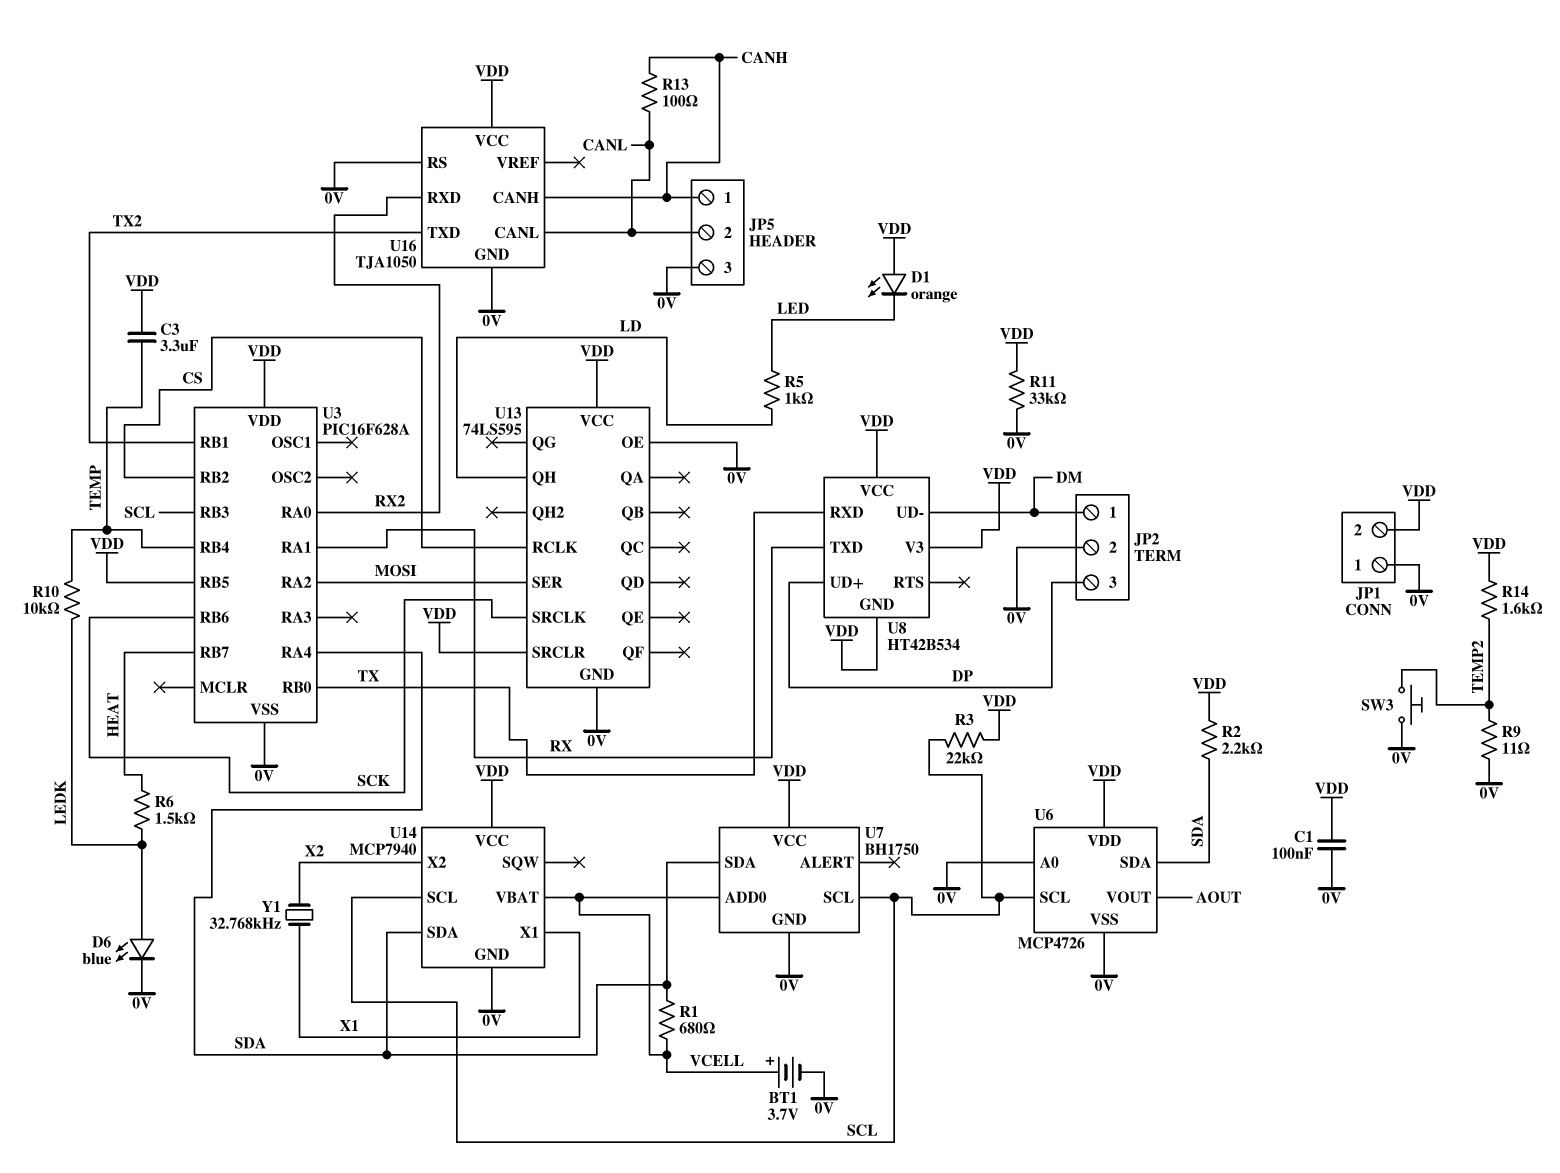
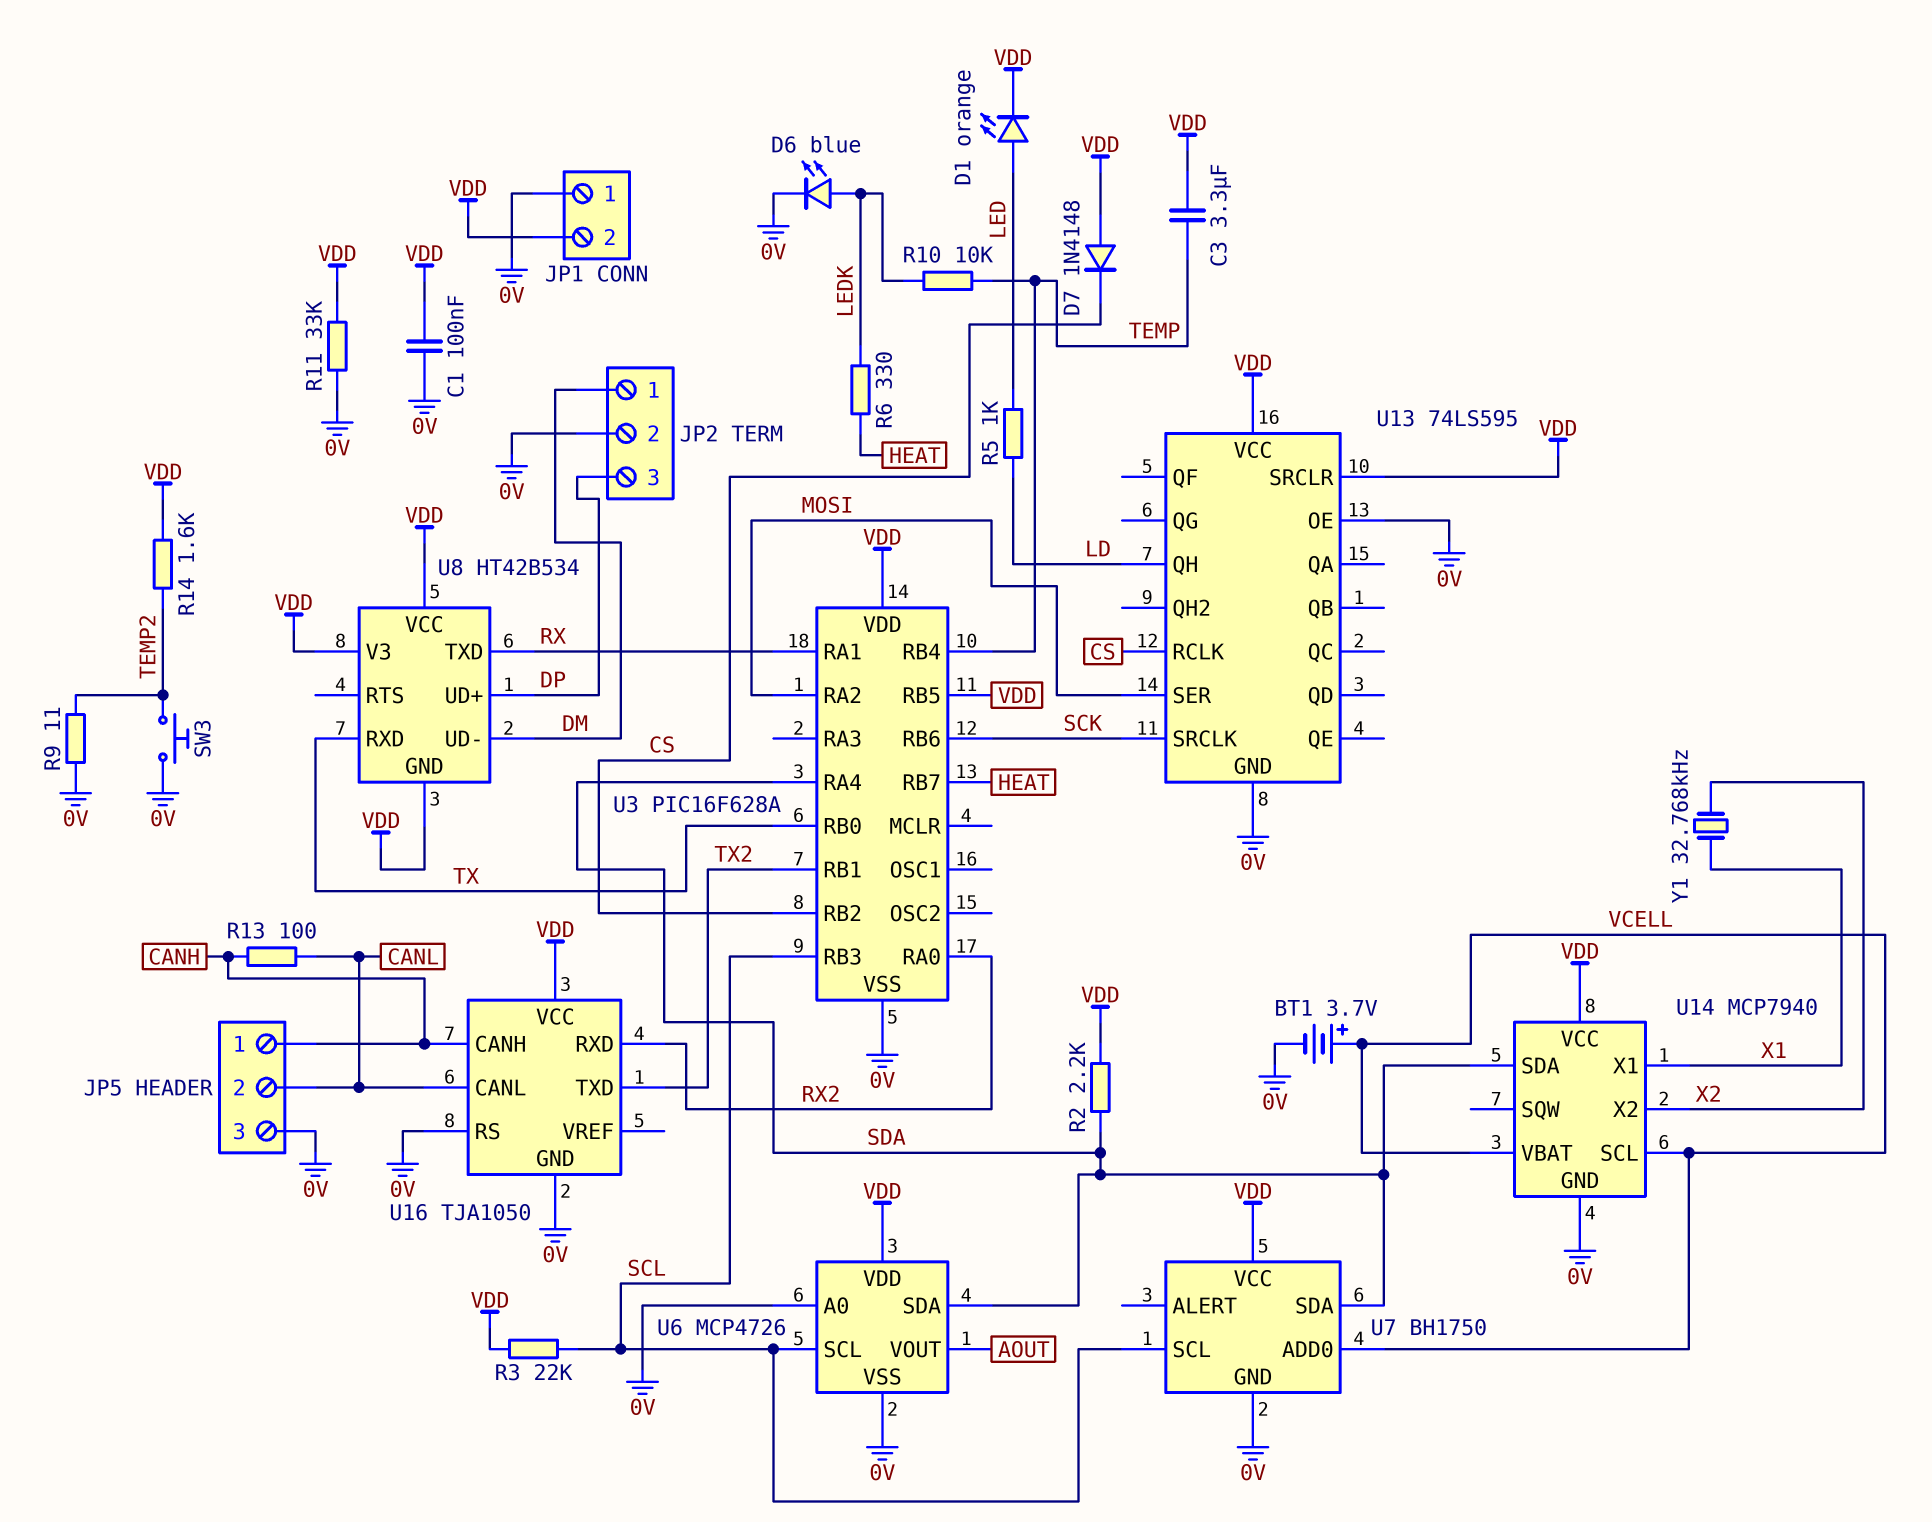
D1: LED orange (A VDD, K LED) -> LED orange (A LED, K VDD)
D7: none -> diode 1N4148 (A VDD, K CS)
R1: 680 (SDA, VCELL) -> none
R6: 1.5k (HEAT, LEDK) -> 330 (HEAT, LEDK)
U14 pin SCL: SCL -> VCELL

